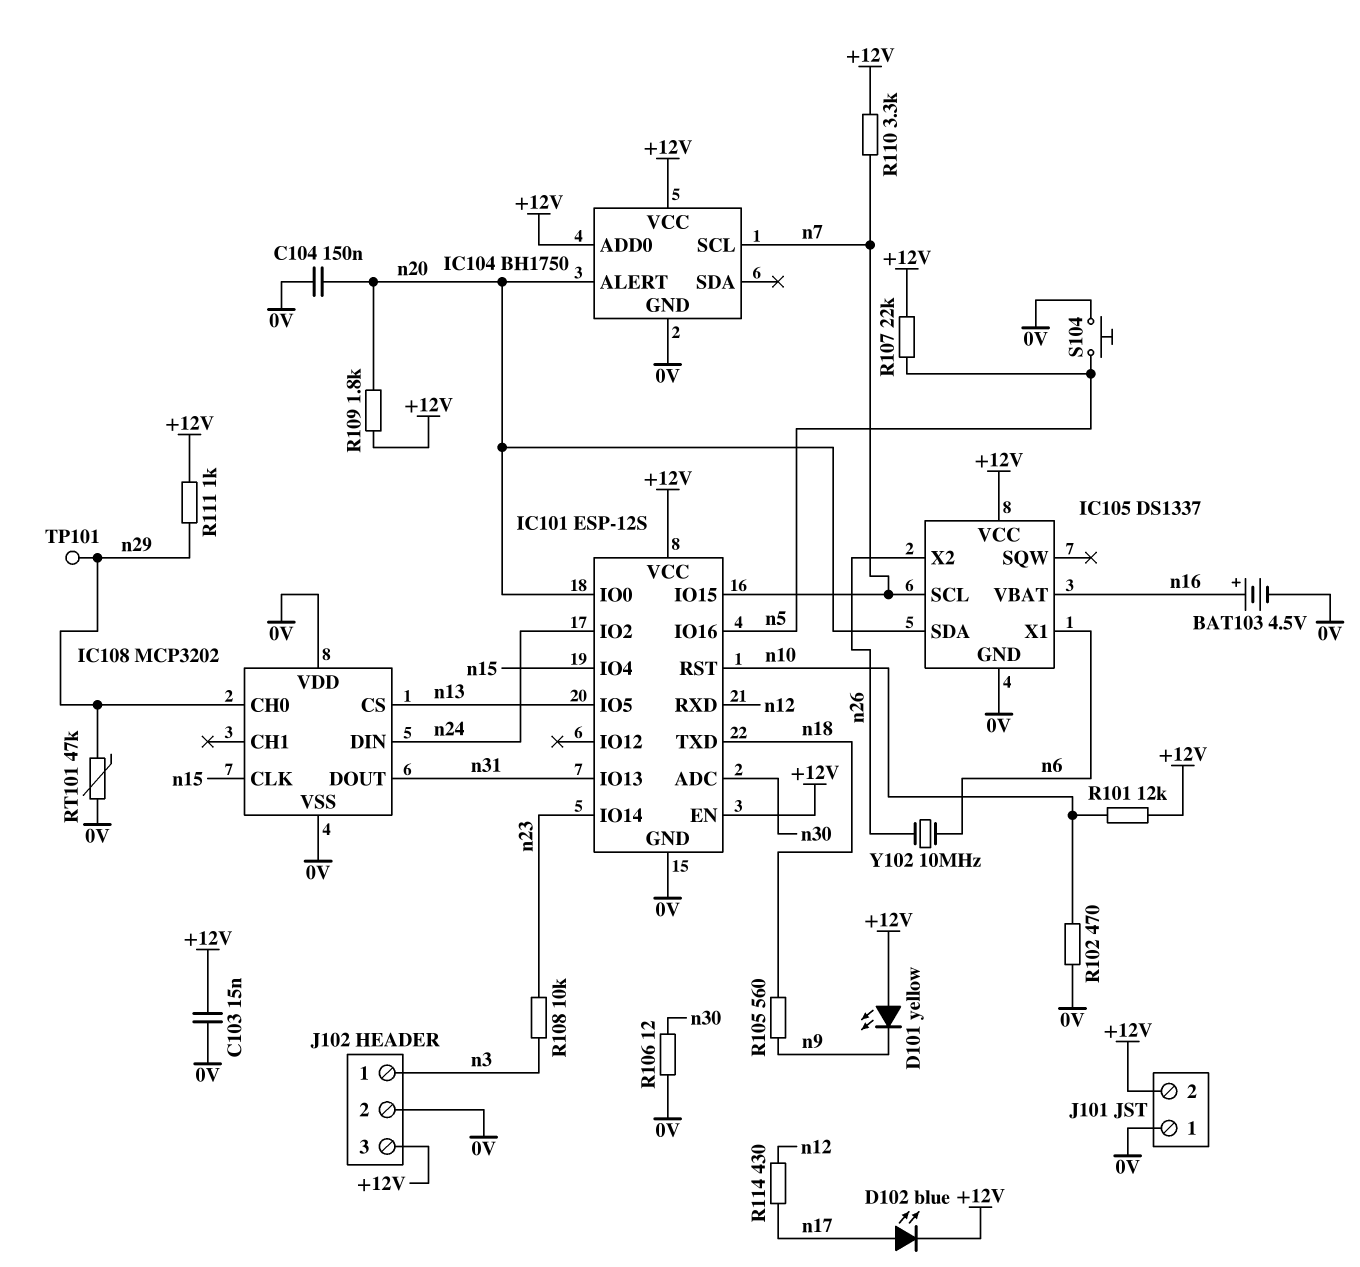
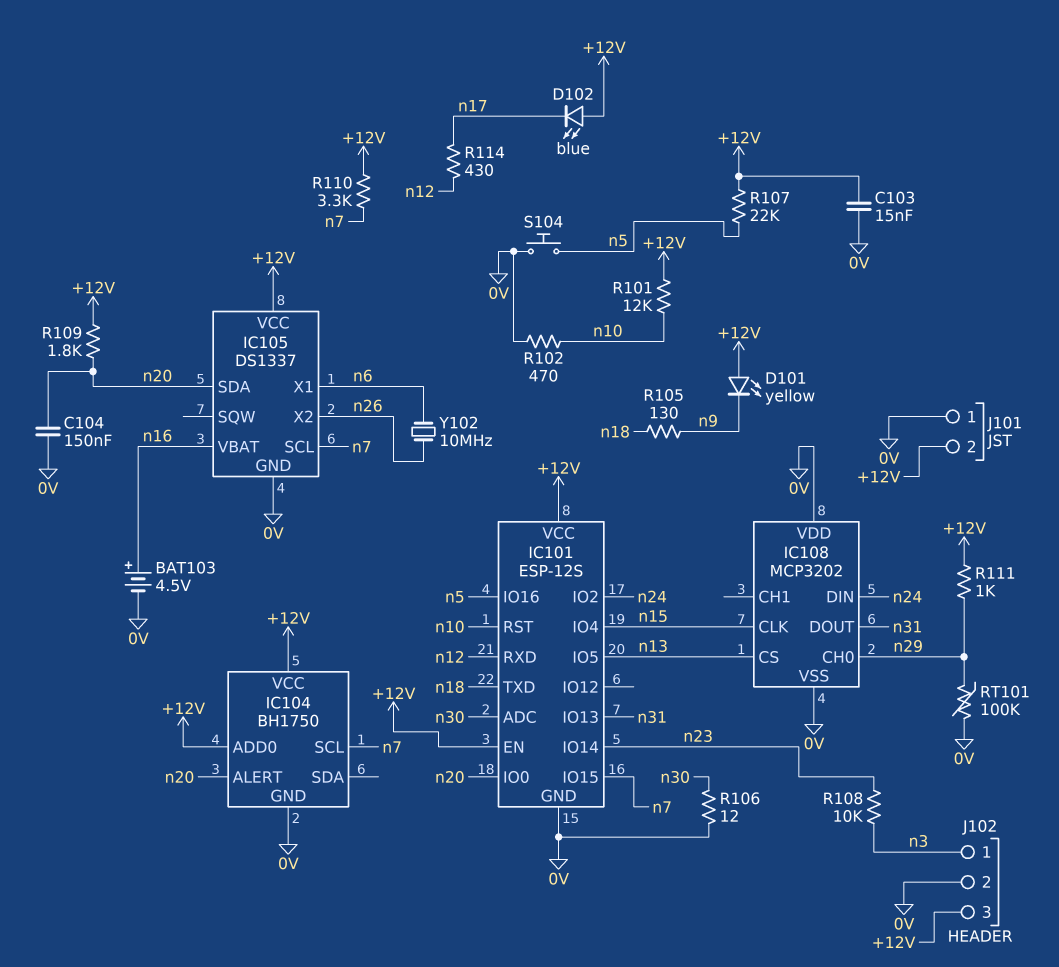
D102: LED blue (A n17, K +12V) -> LED blue (A +12V, K n17)
R105: 560 (n9, n18) -> 130 (n9, n18)
RT101: 47k (0V, n29) -> 100k (0V, n29)
TP101: test point (n29) -> none

